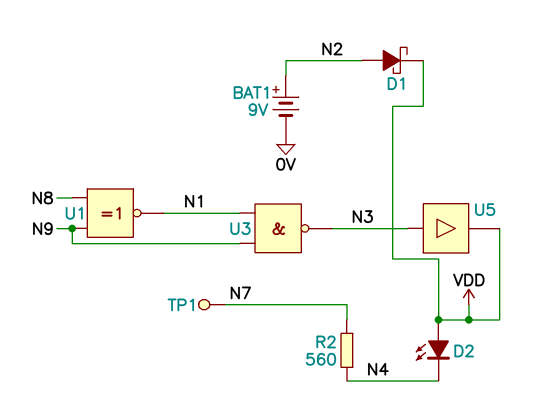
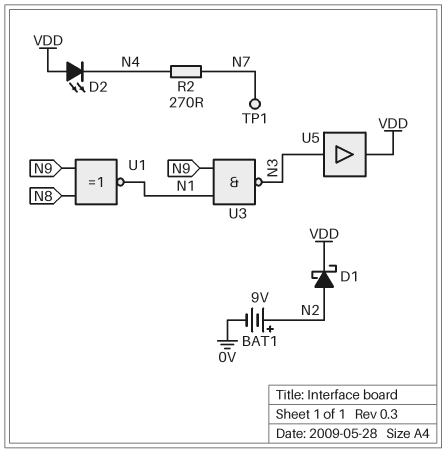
R2: 560 (N4, N7) -> 270 (N4, N7)

